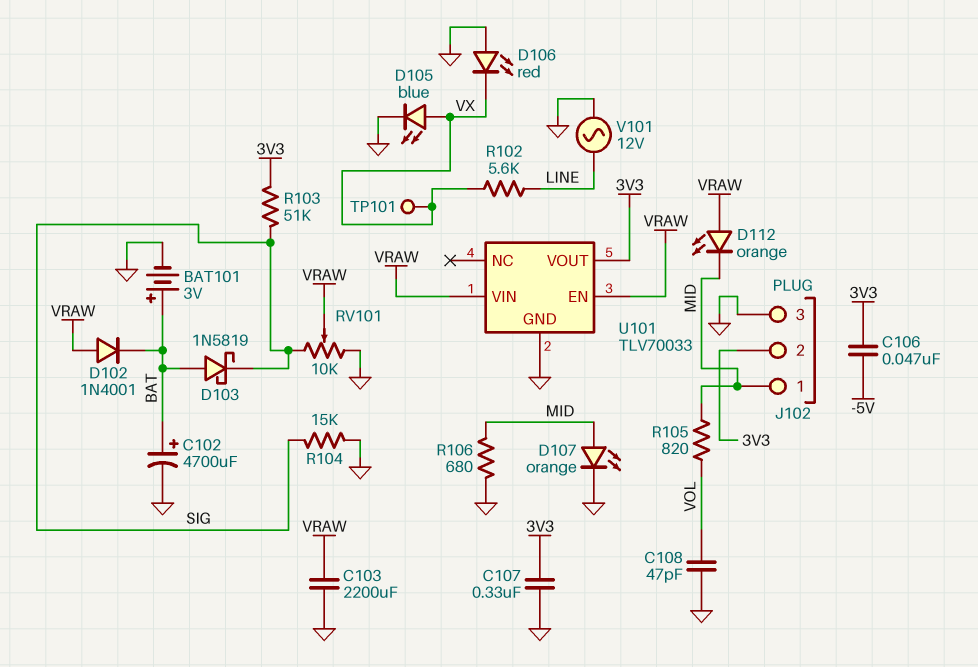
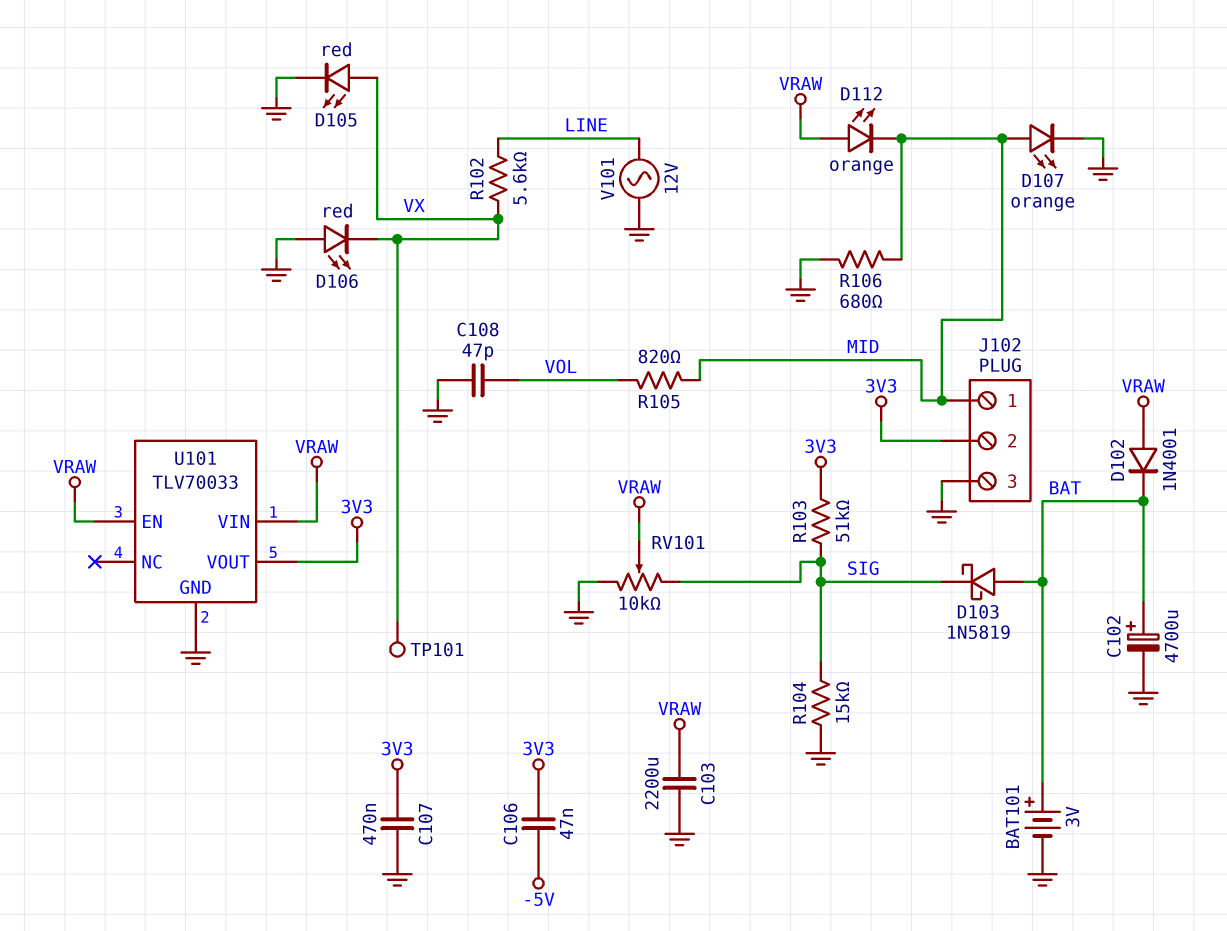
C107: 330nF (3V3, GND) -> 470nF (3V3, GND)
D105: LED blue (A VX, K GND) -> LED red (A VX, K GND)

